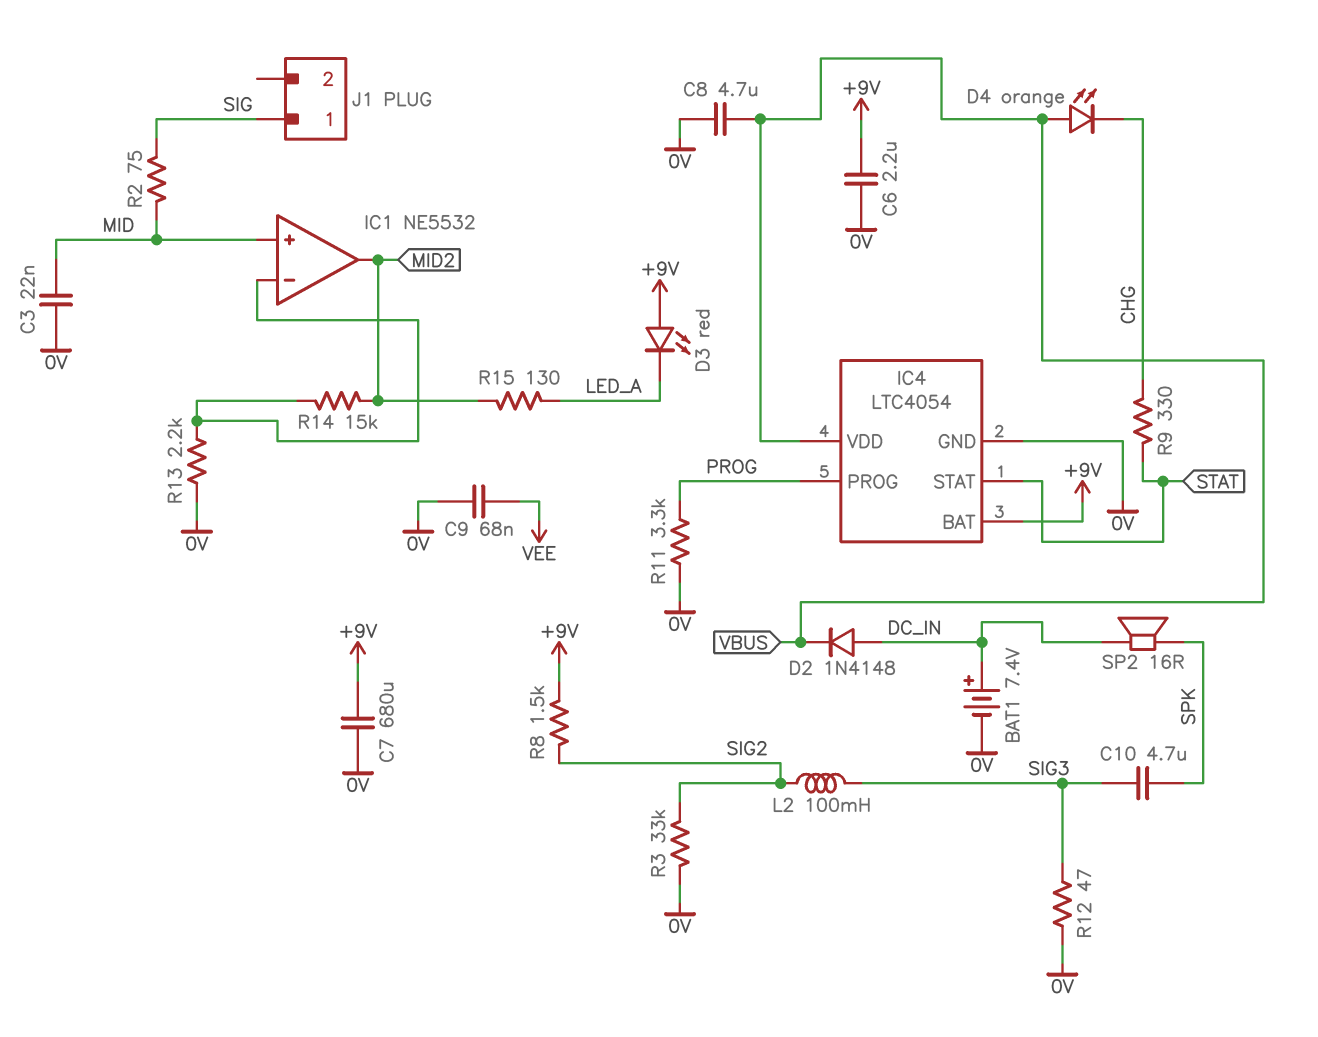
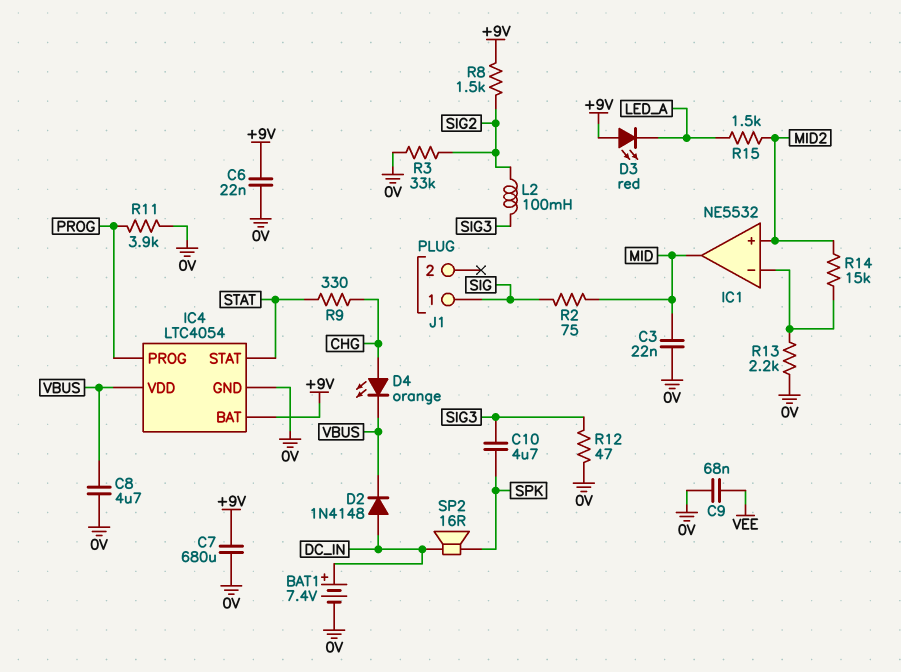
C6: 2.2uF (+9V, 0V) -> 22nF (+9V, 0V)
D4: LED orange (A VBUS, K CHG) -> LED orange (A CHG, K VBUS)
IC1 pin in+: MID -> MID2
IC1 pin out: MID2 -> MID
R11: 3.3k (0V, PROG) -> 3.9k (0V, PROG)
R15: 130 (LED_A, MID2) -> 1.5k (LED_A, MID2)

